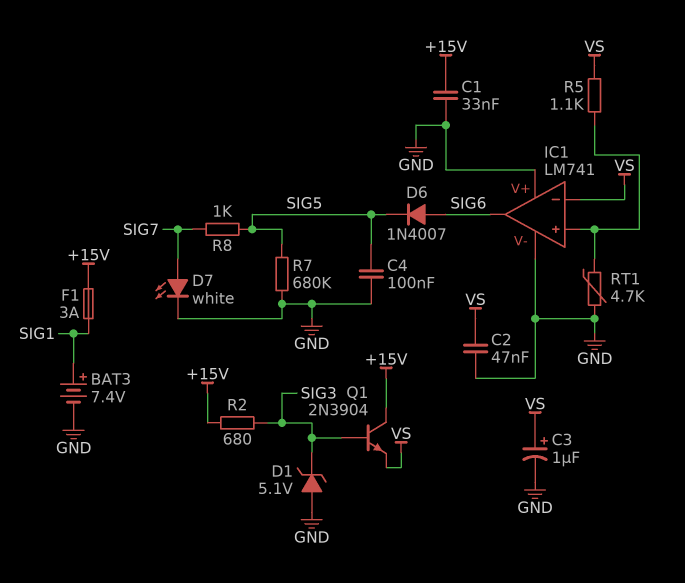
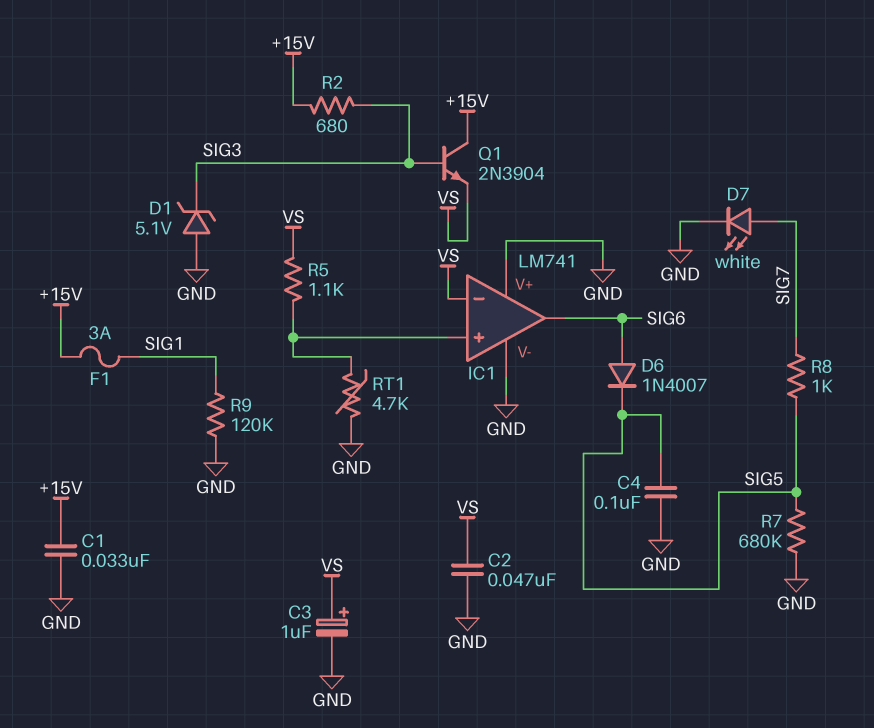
BAT3: 7.4V (plus SIG1, minus GND) -> none
R9: none -> 120k (GND, SIG1)

